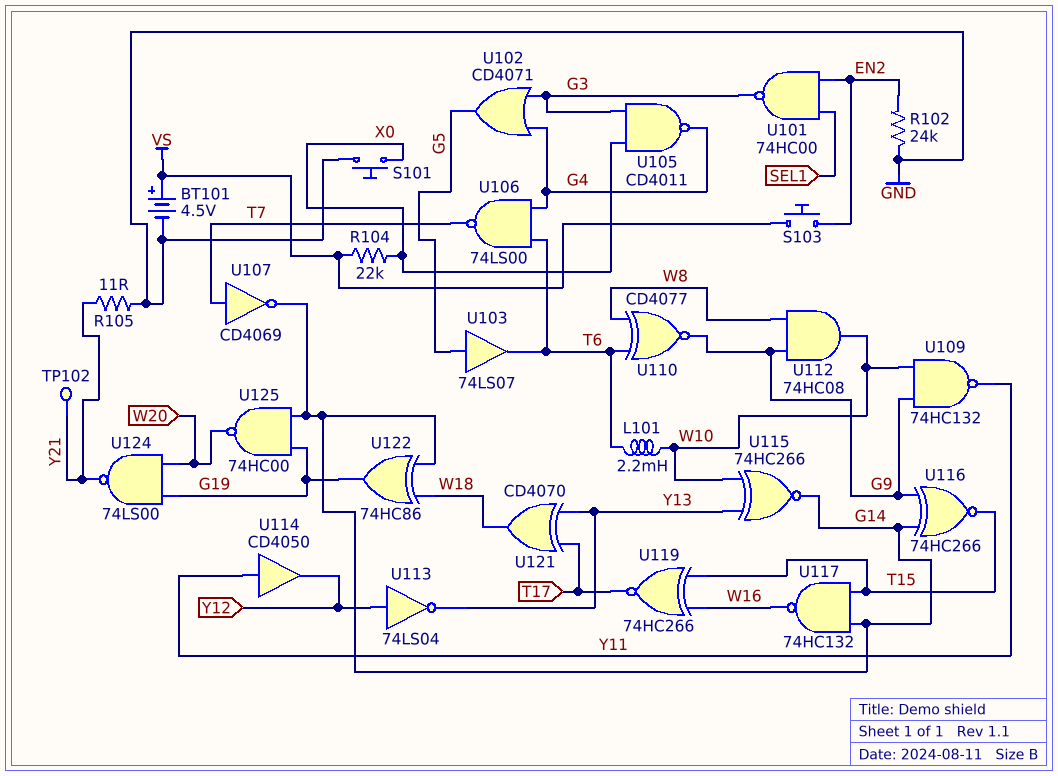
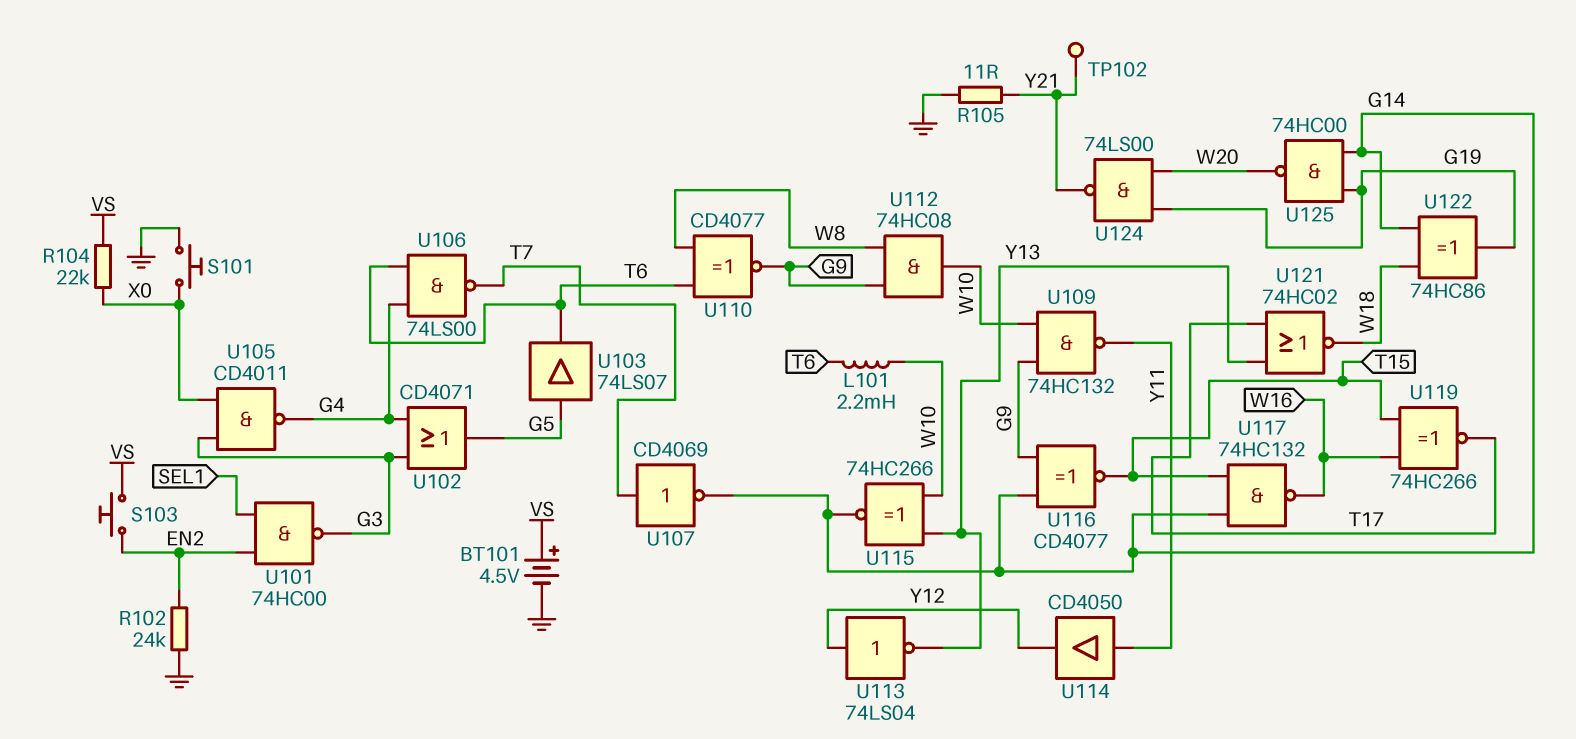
U116: XNOR 74HC266 (in G9, in G14, out T15) -> XNOR CD4077 (in G9, in G14, out T15)
U121: XOR CD4070 (in T17, in Y13, out W18) -> NOR 74HC02 (in T17, in Y13, out W18)

